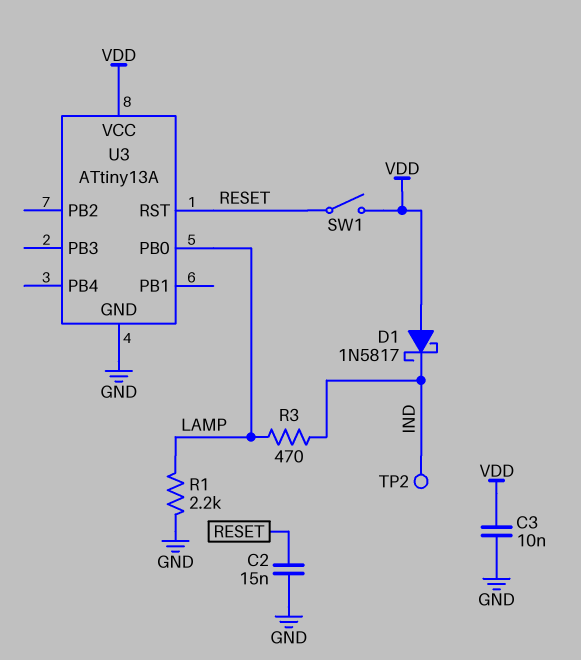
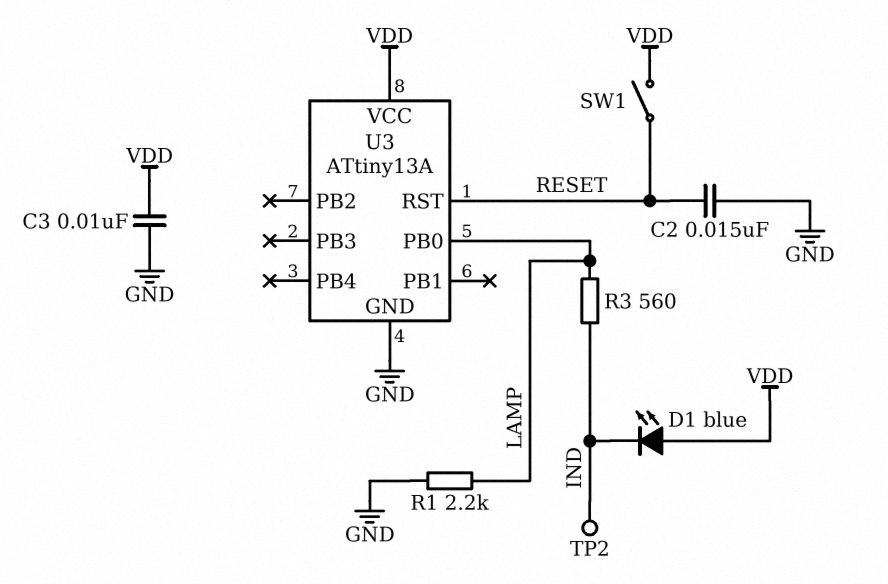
D1: schottky 1N5817 (A VDD, K IND) -> LED blue (A VDD, K IND)
R3: 470 (IND, LAMP) -> 560 (IND, LAMP)

